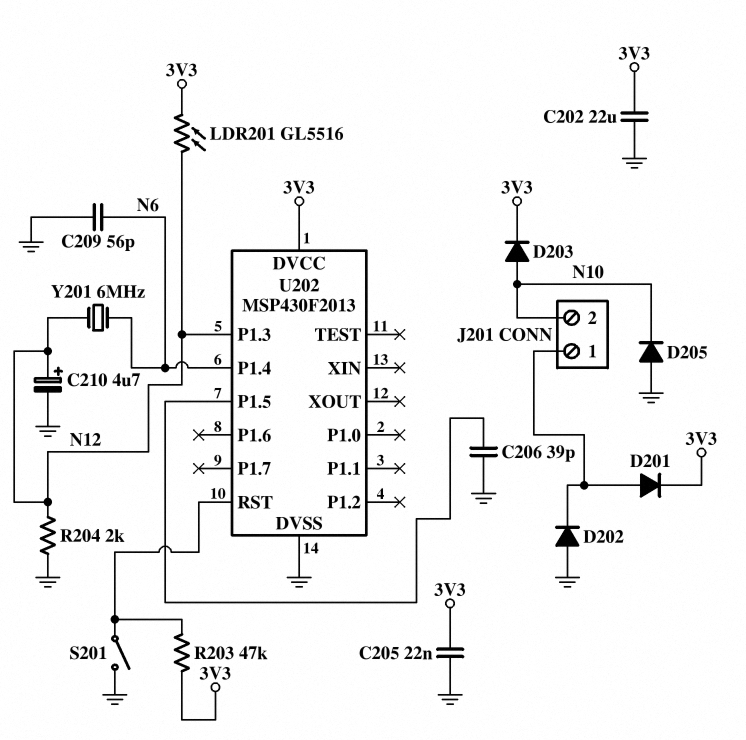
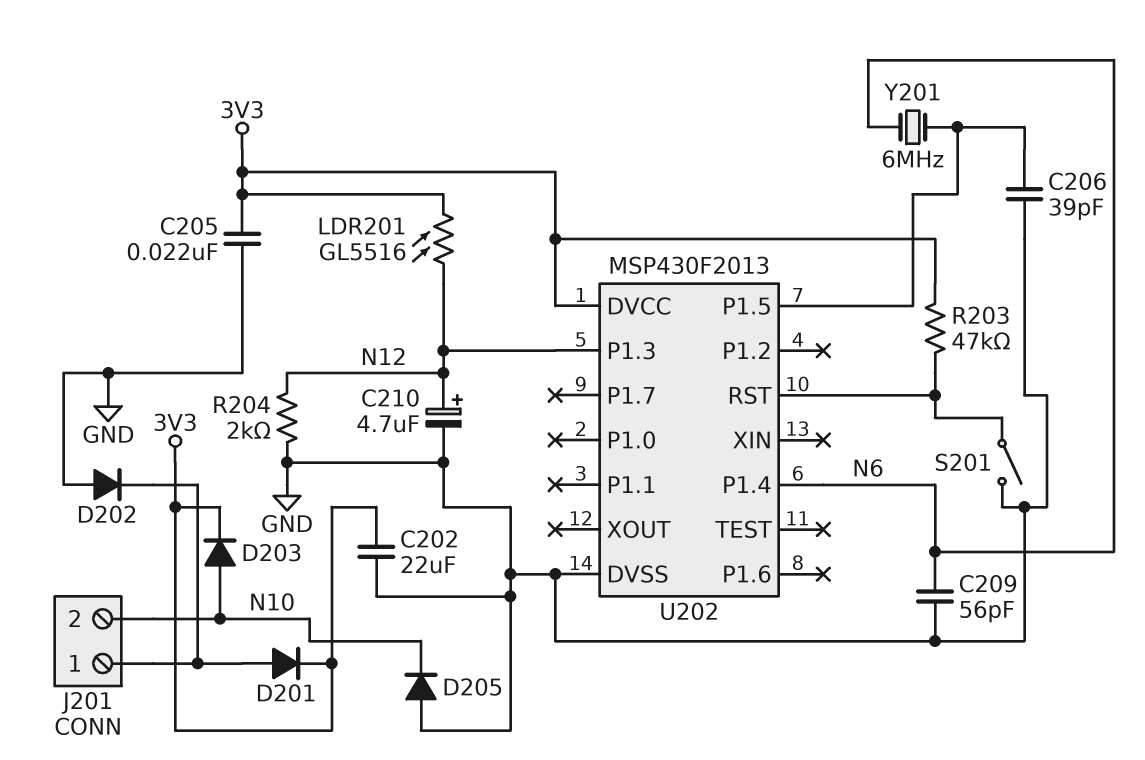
Y201: 6MHz (N6, N12) -> 6MHz (N6, U202/P1.5)

